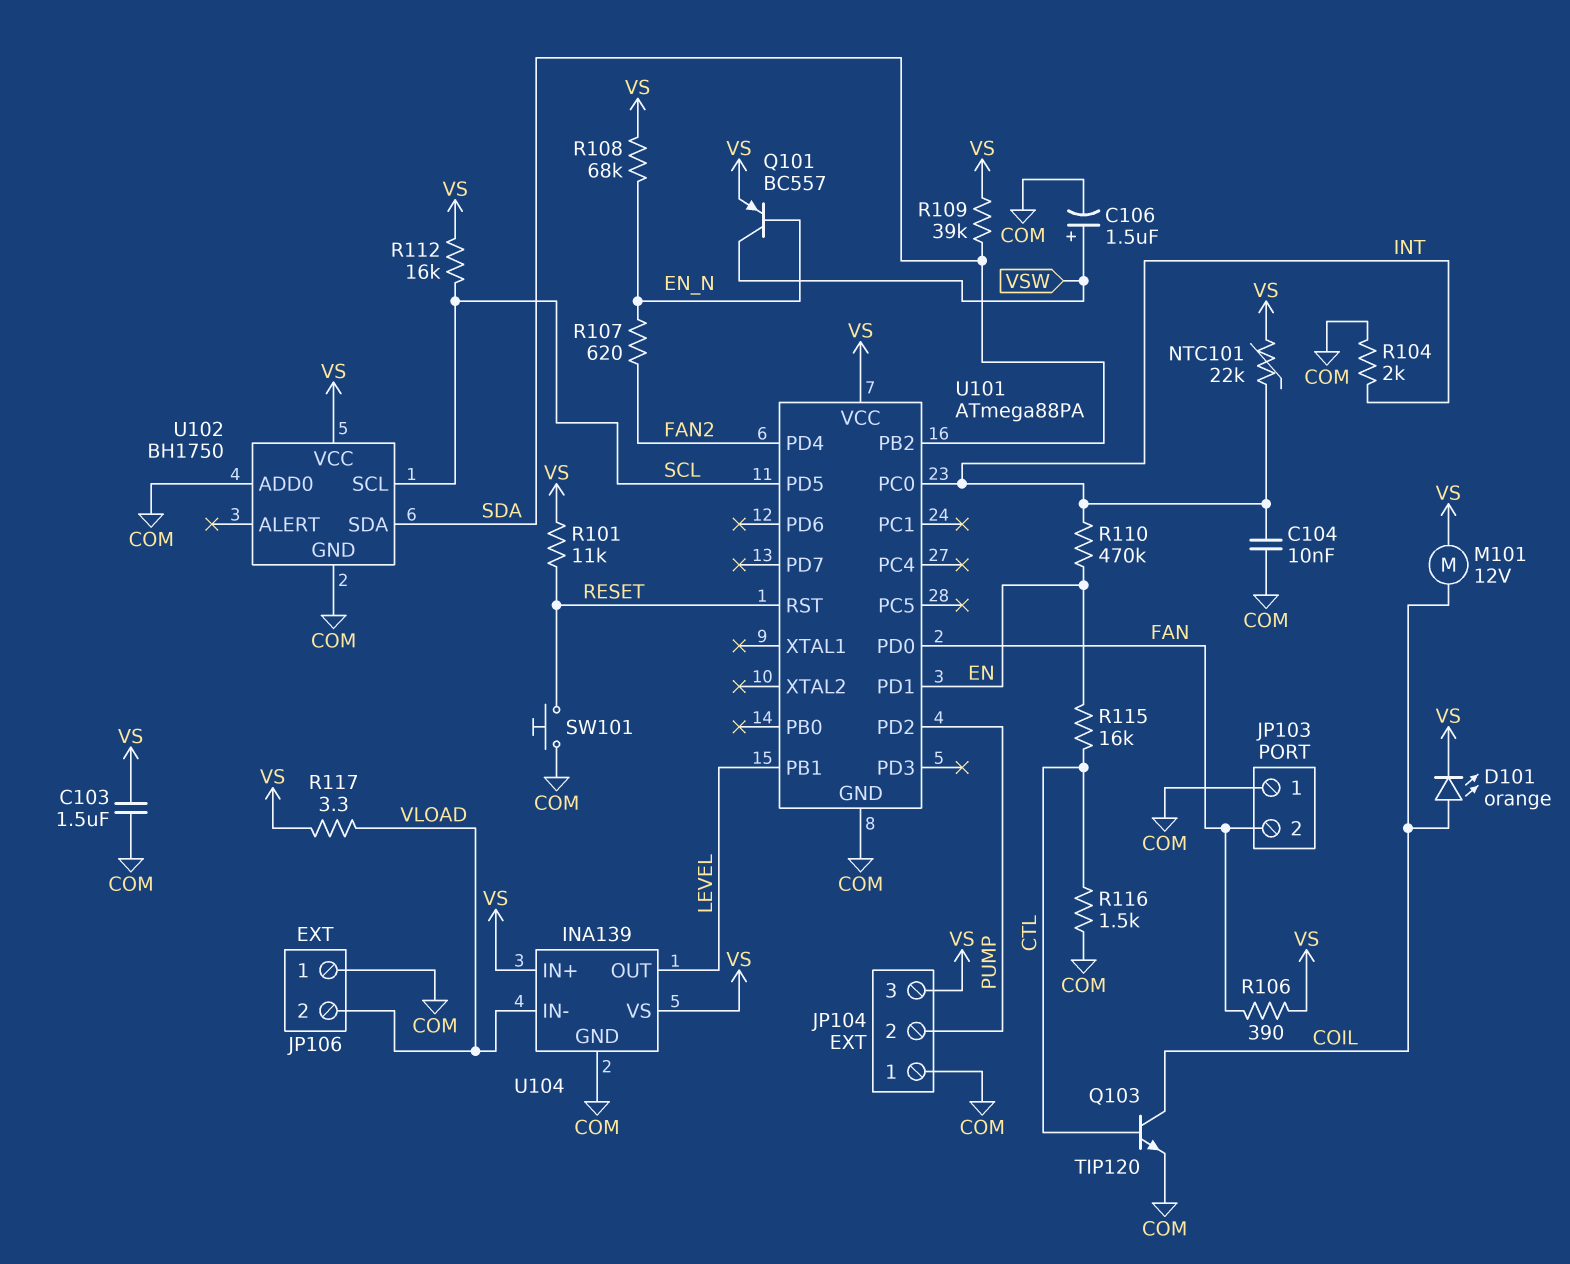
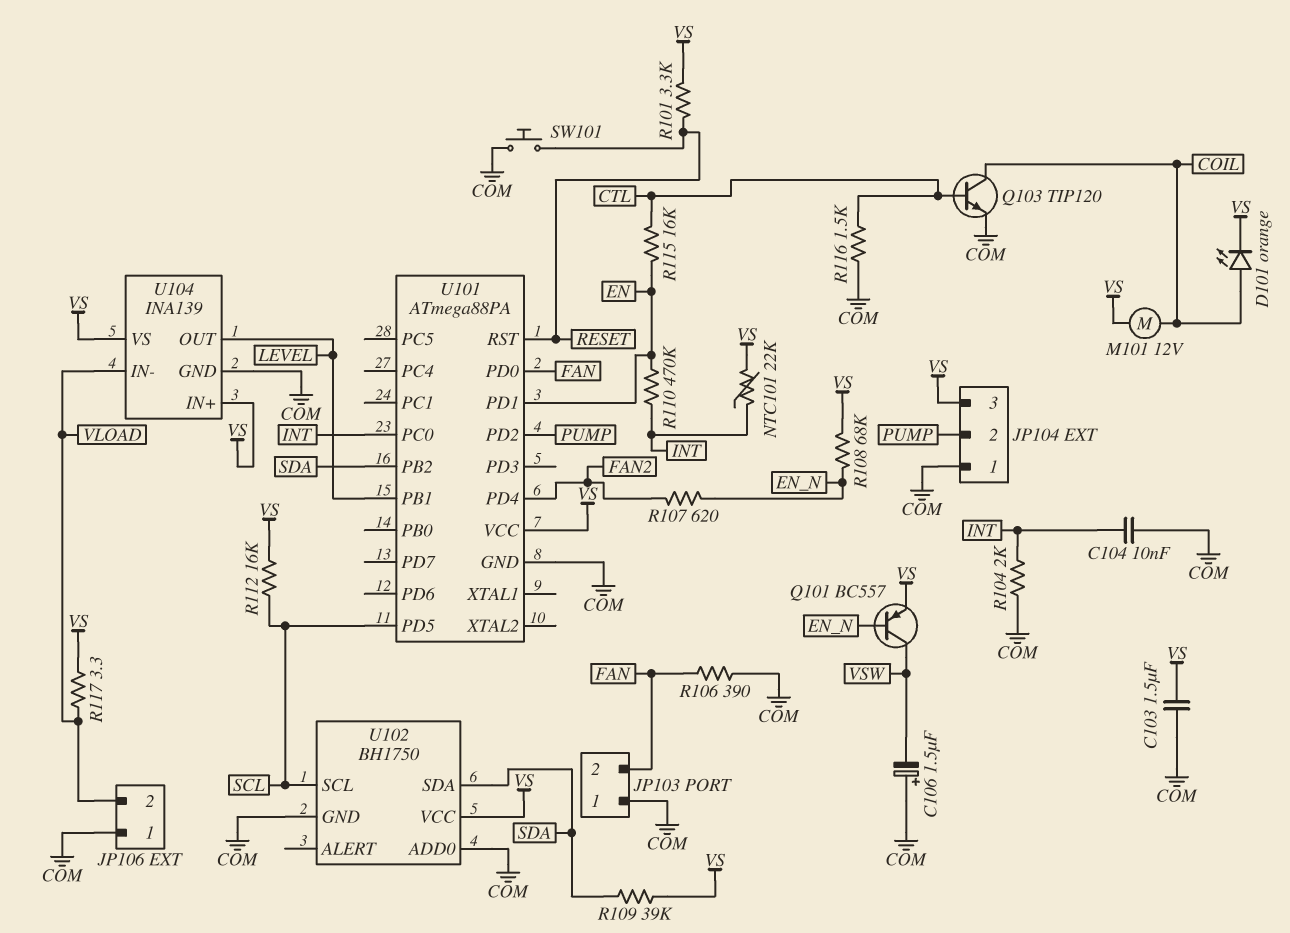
C106: 1.5uF (plus VSW, minus COM) -> 1.5uF (plus COM, minus VSW)
R101: 11k (RESET, VS) -> 3.3k (RESET, VS)
R106: 390 (FAN, VS) -> 390 (COM, FAN)

